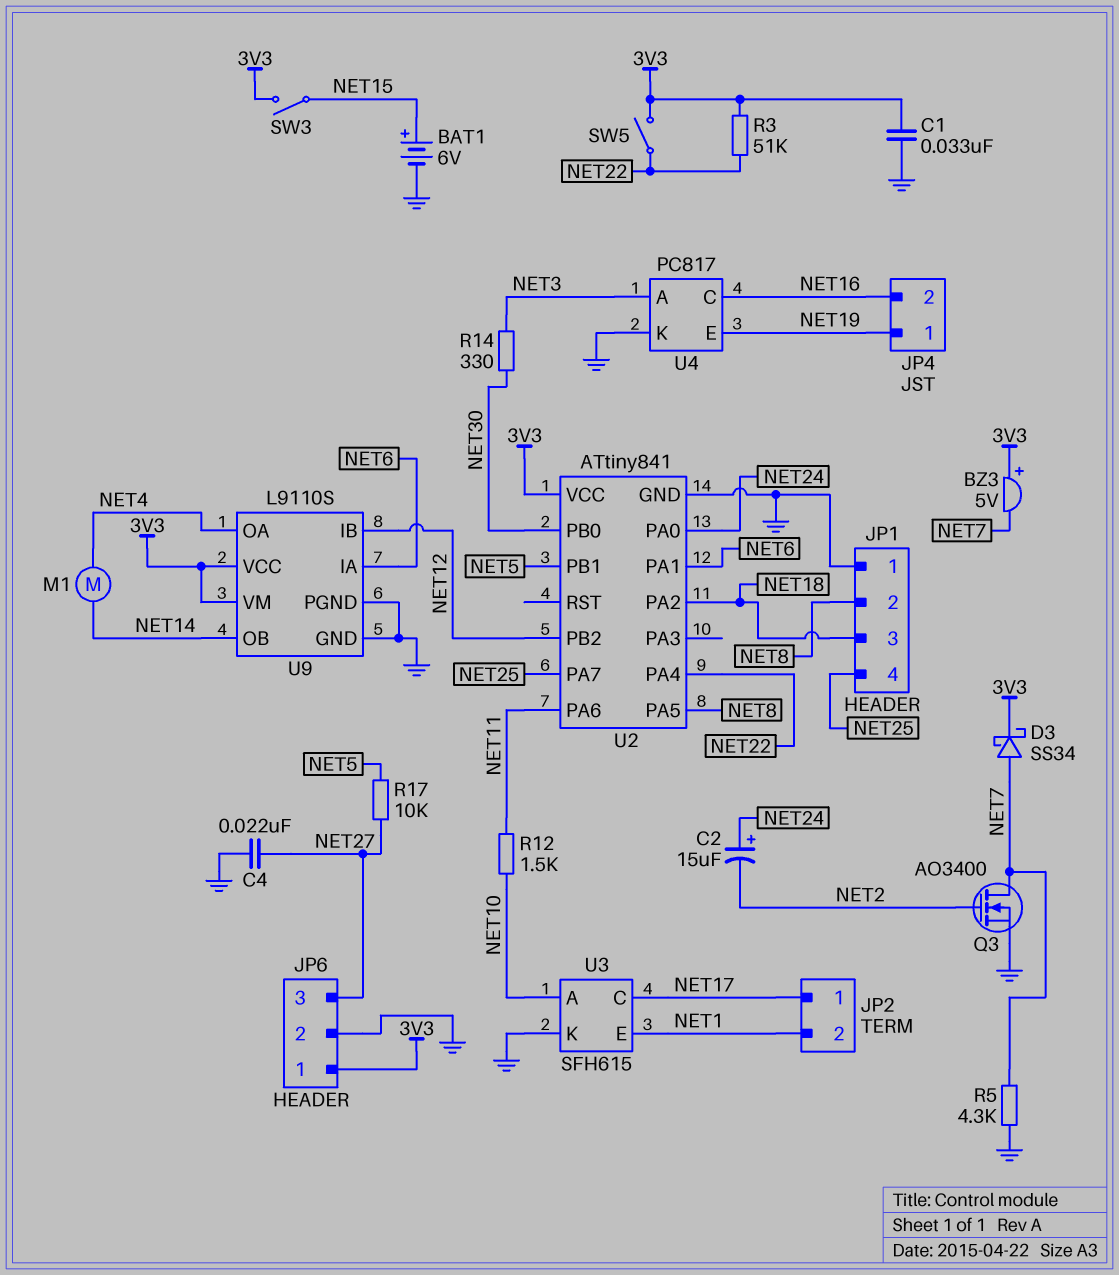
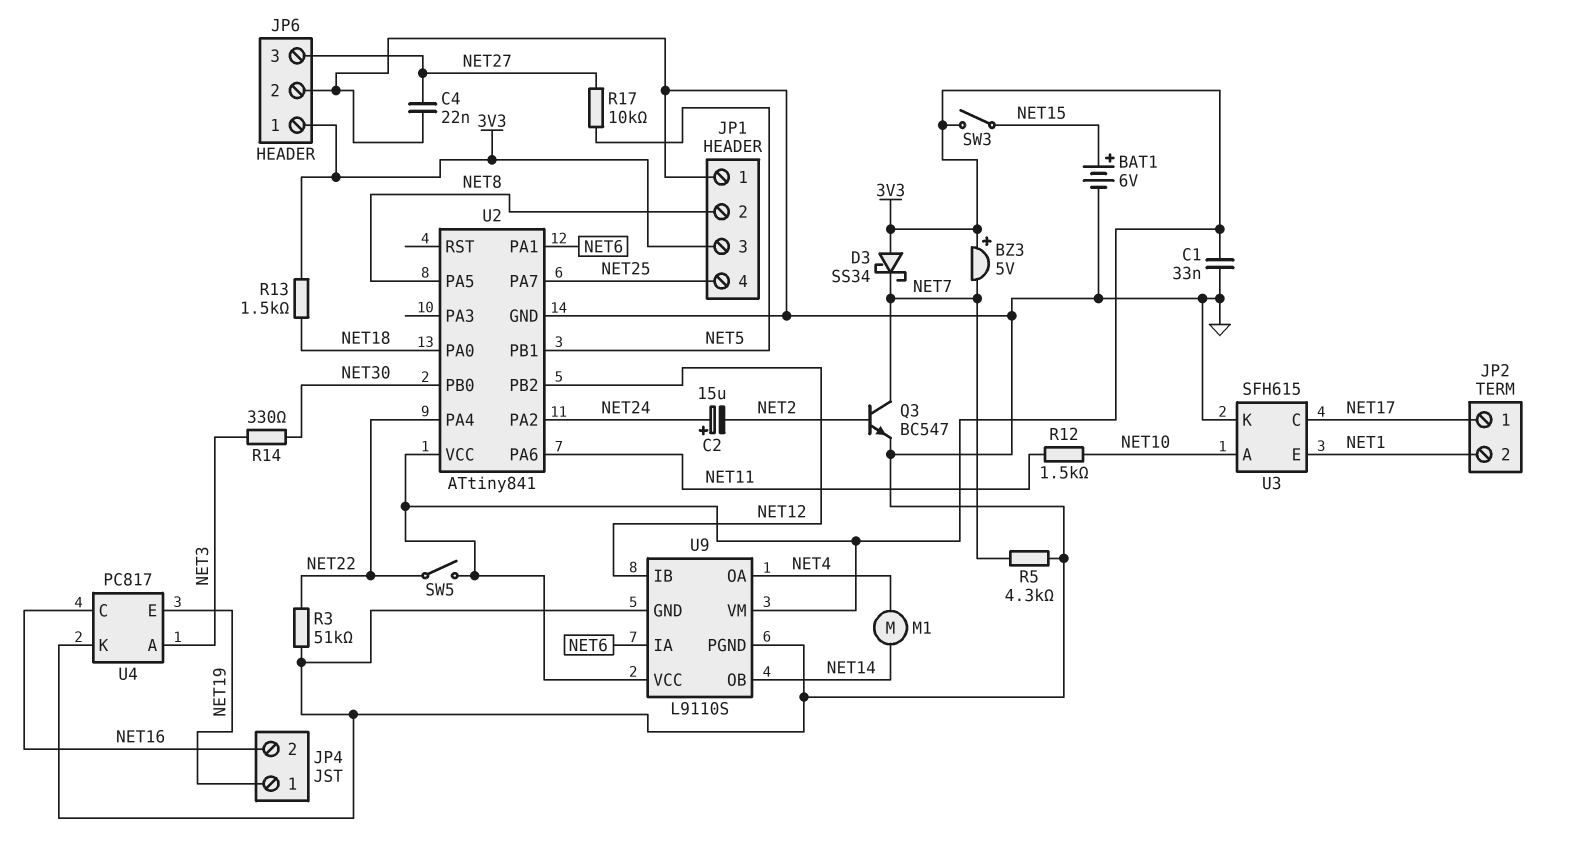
D3: schottky SS34 (A NET7, K 3V3) -> schottky SS34 (A 3V3, K NET7)
JP1 pin 3: NET18 -> 3V3
Q3: NMOS AO3400 (G NET2, D NET7, S GND) -> NPN BC547 (B NET2, C NET7, E GND)
R3: 51k (3V3, NET22) -> 51k (GND, NET22)
R13: none -> 1.5k (3V3, NET18)
U2 pin PA0: NET24 -> NET18
U2 pin PA2: NET18 -> NET24

